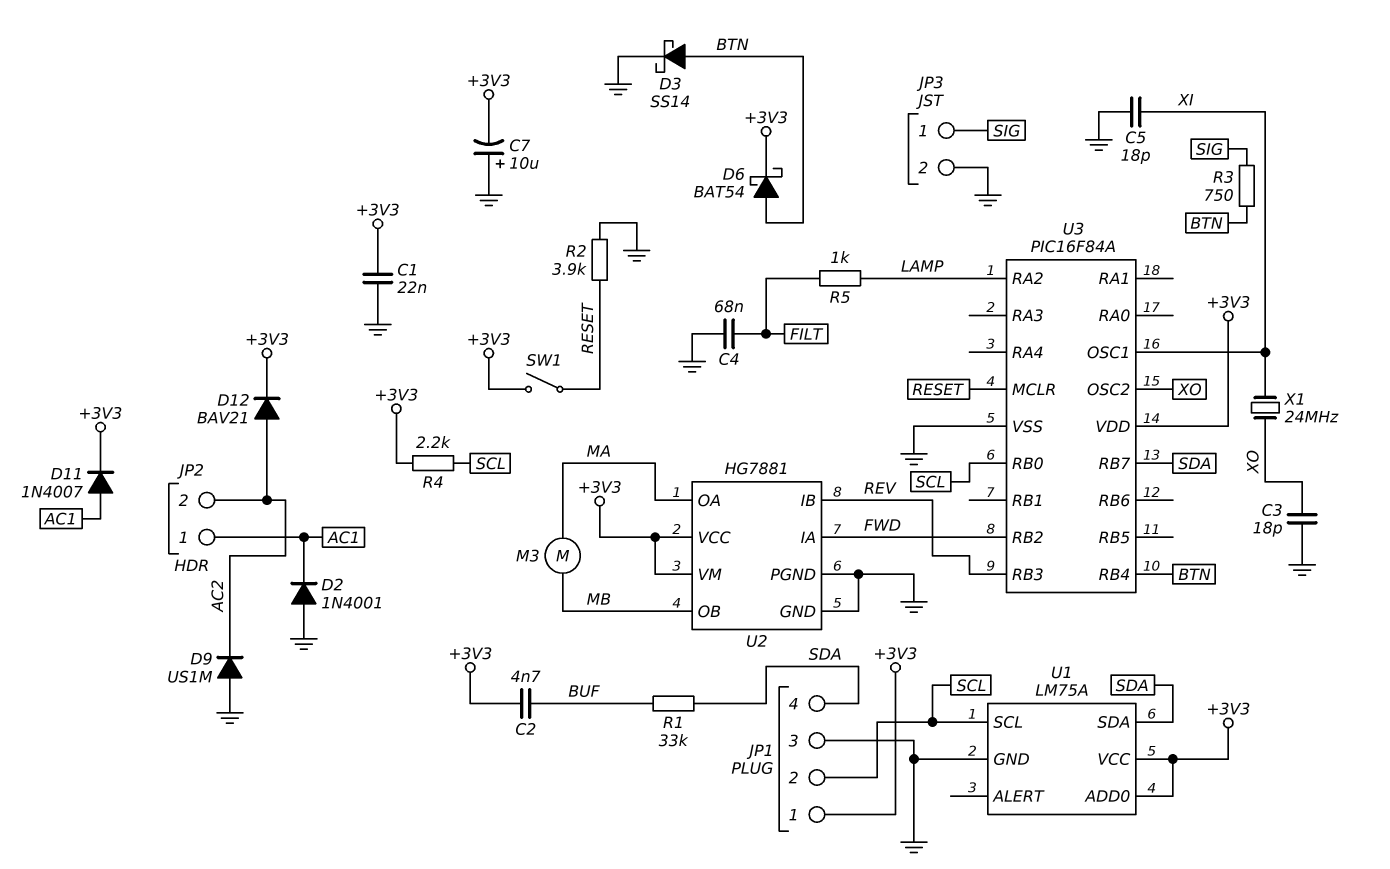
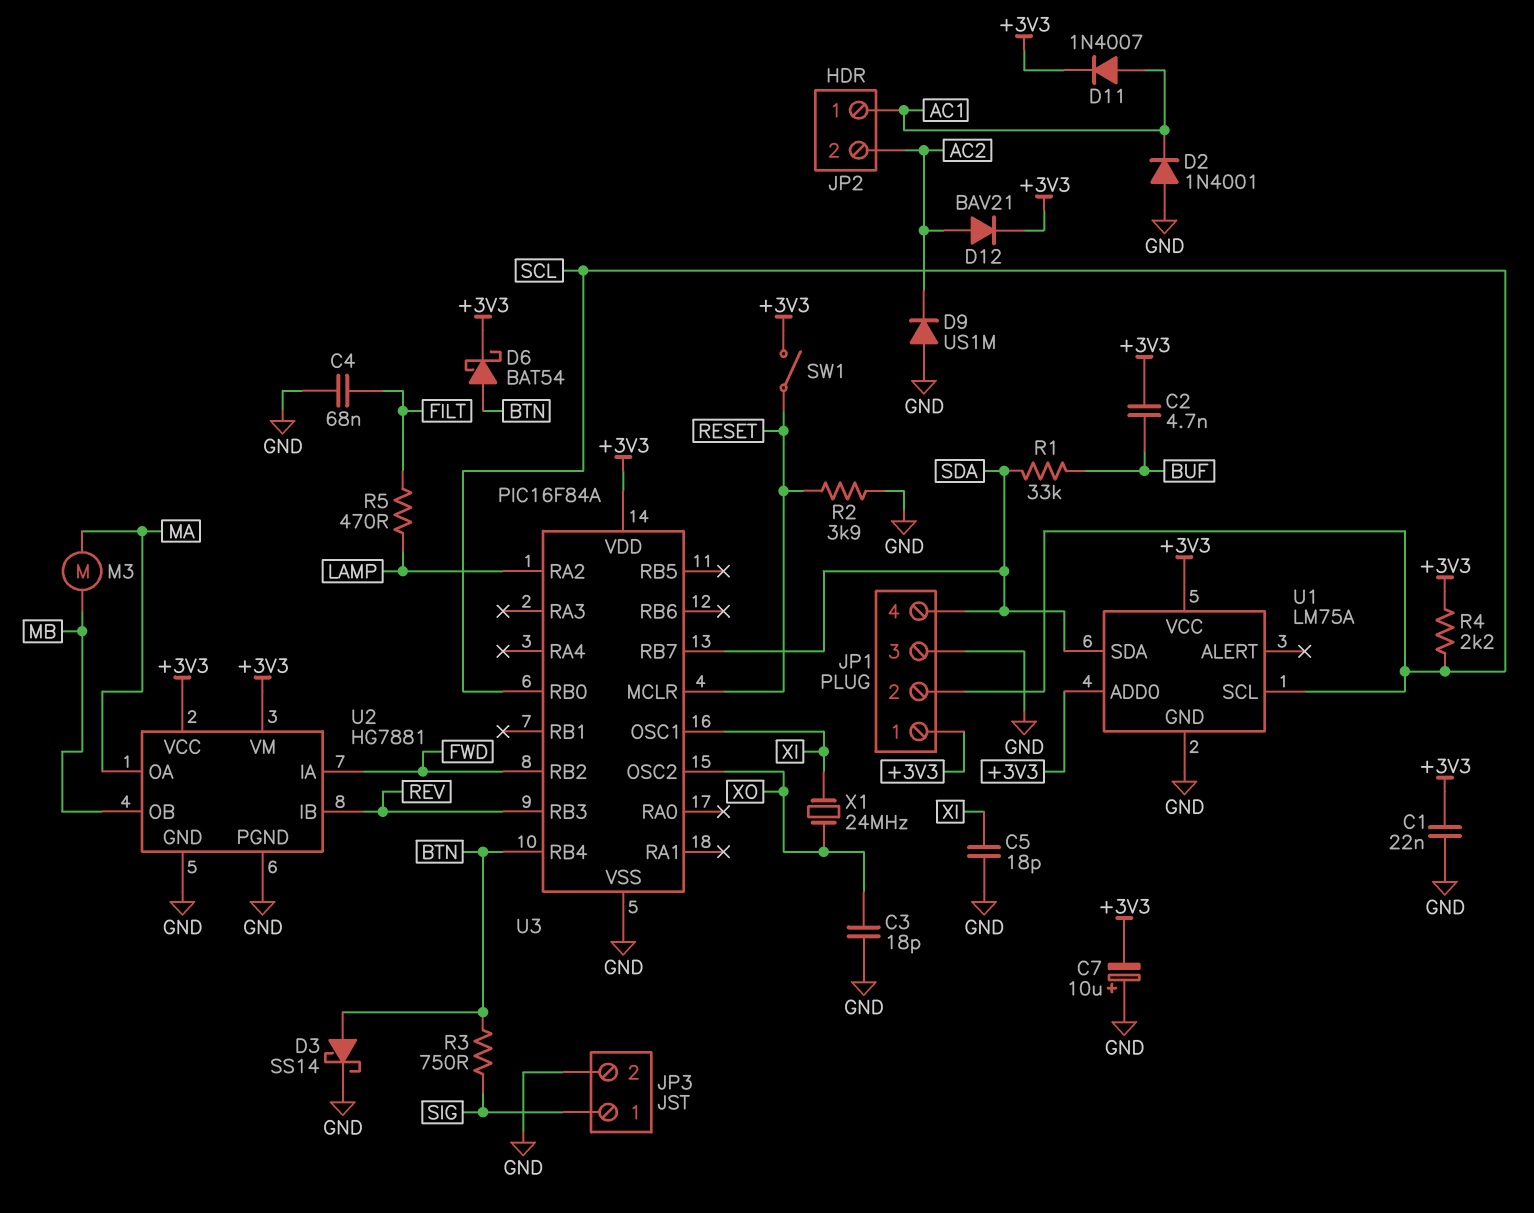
R5: 1k (FILT, LAMP) -> 470 (FILT, LAMP)

